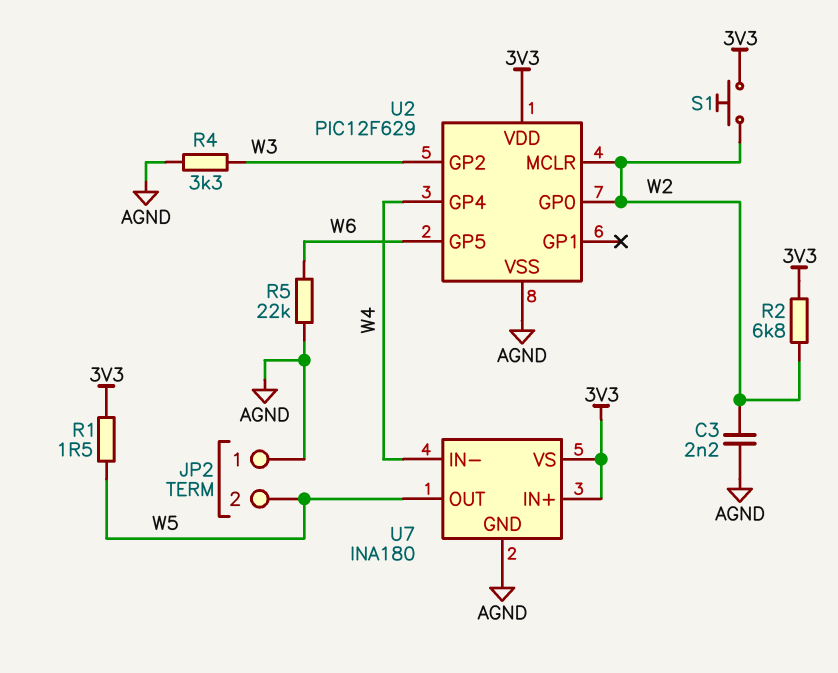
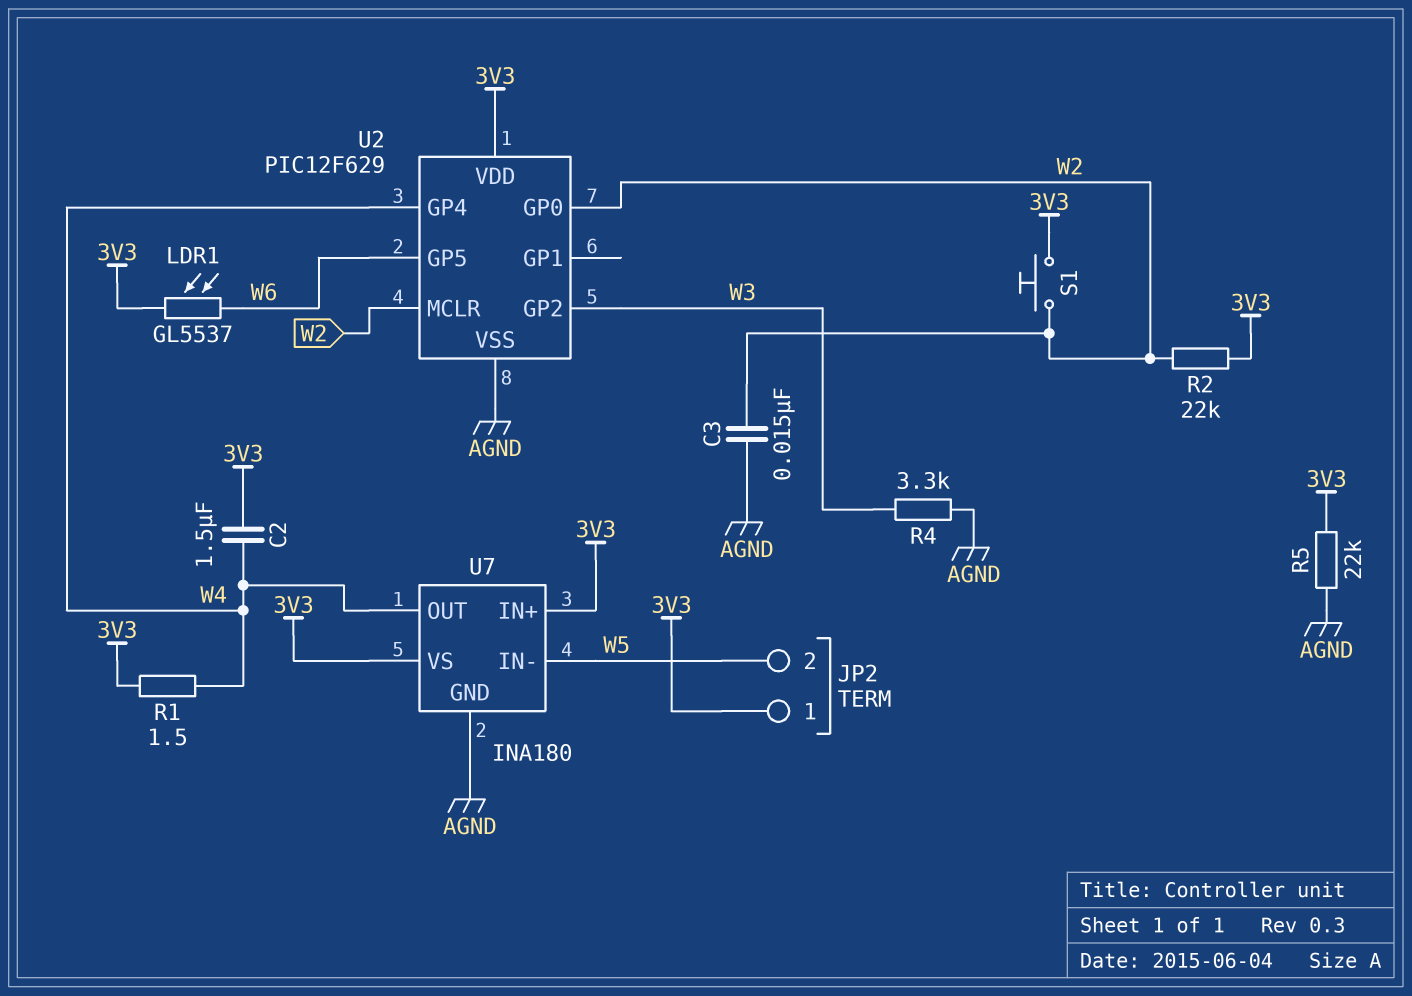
C2: none -> 1.5uF (3V3, W4)
C3: 2.2nF (AGND, W2) -> 15nF (AGND, W2)
JP2 pin 1: AGND -> 3V3
LDR1: none -> GL5537 (3V3, W6)
R1: 1.5 (3V3, W5) -> 1.5 (3V3, W4)
R2: 6.8k (3V3, W2) -> 22k (3V3, W2)
R5: 22k (AGND, W6) -> 22k (3V3, AGND)
U7 pin IN-: W4 -> W5
U7 pin OUT: W5 -> W4

